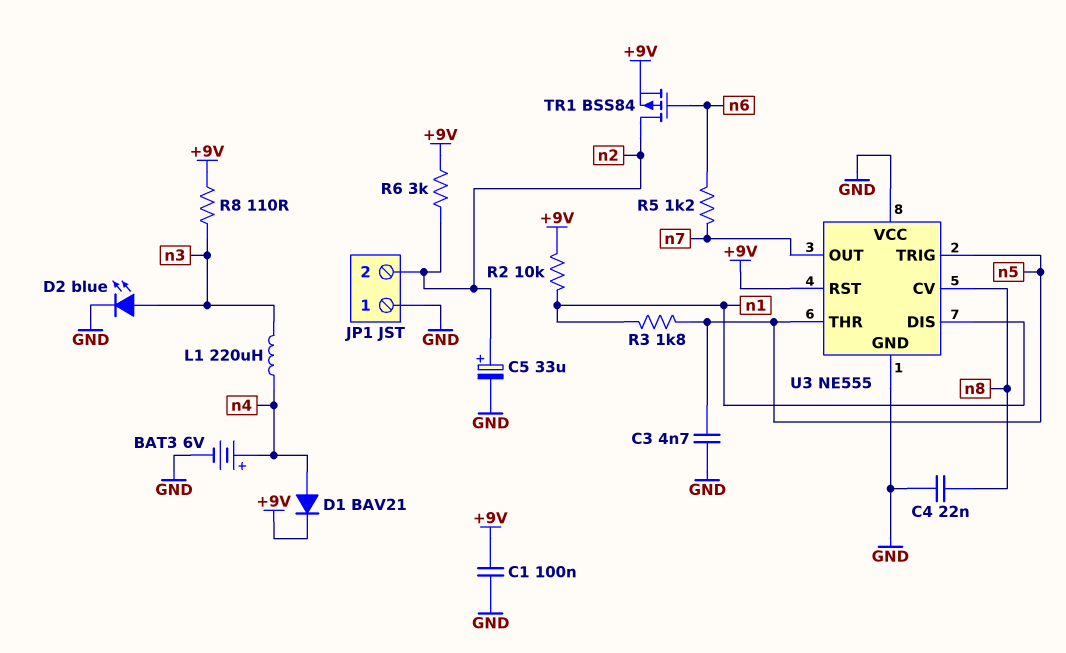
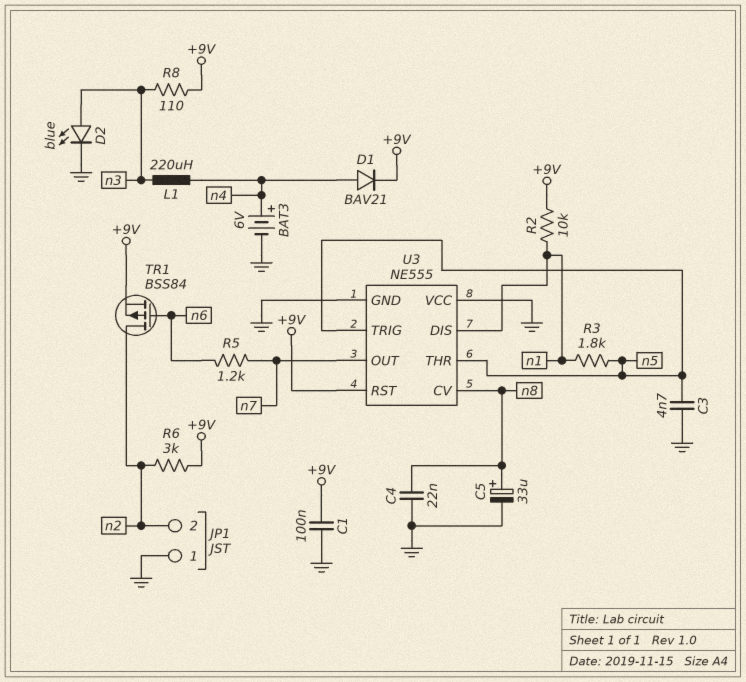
C5: 33uF (plus n2, minus GND) -> 33uF (plus n8, minus GND)

